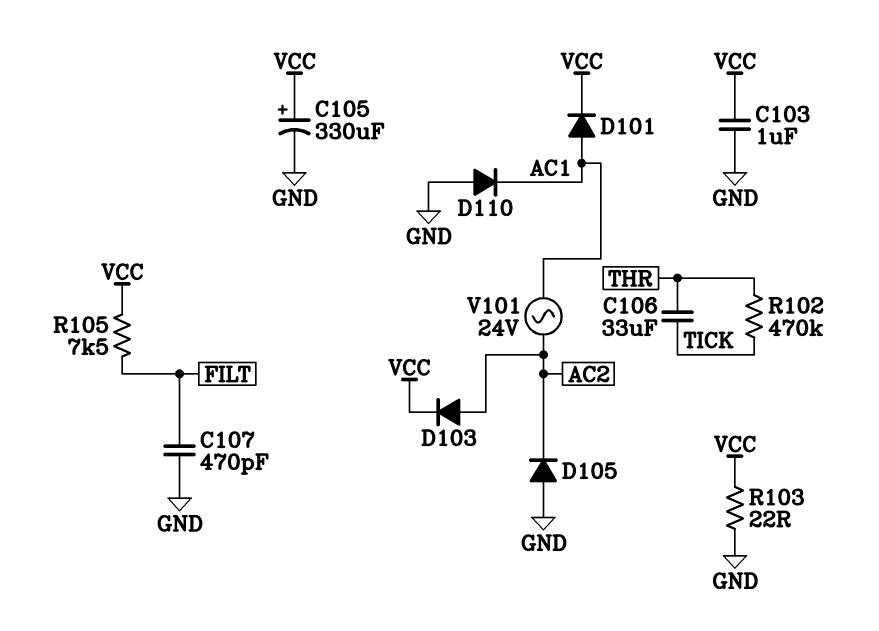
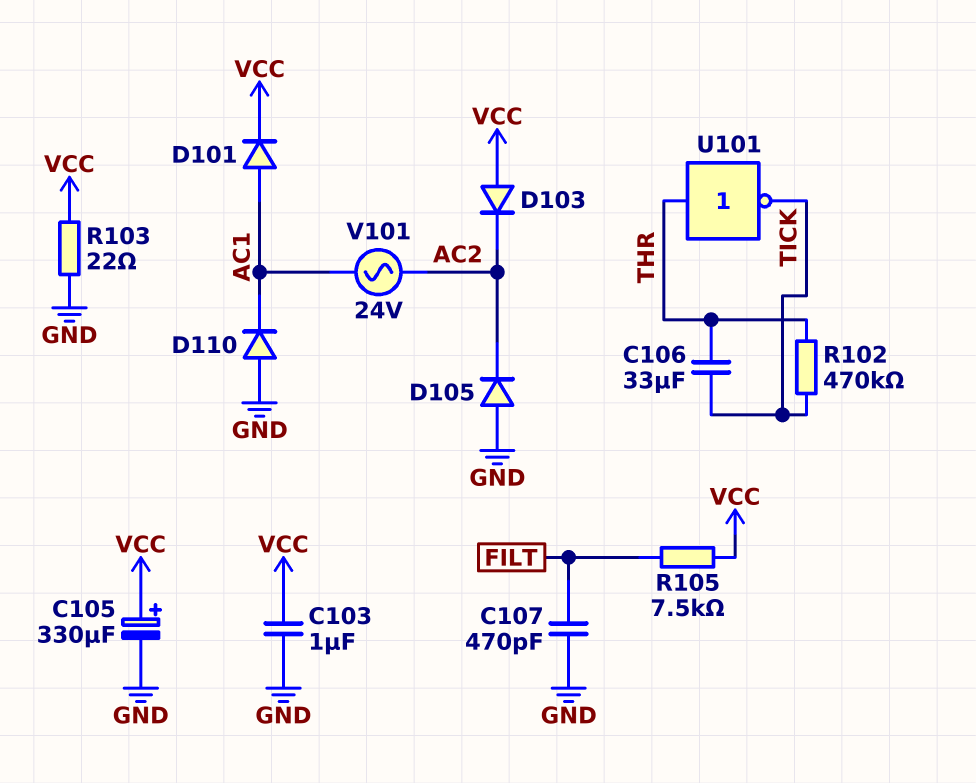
D103: diode (A AC2, K VCC) -> diode (A VCC, K AC2)
U101: none -> NOT (in THR, out TICK)

